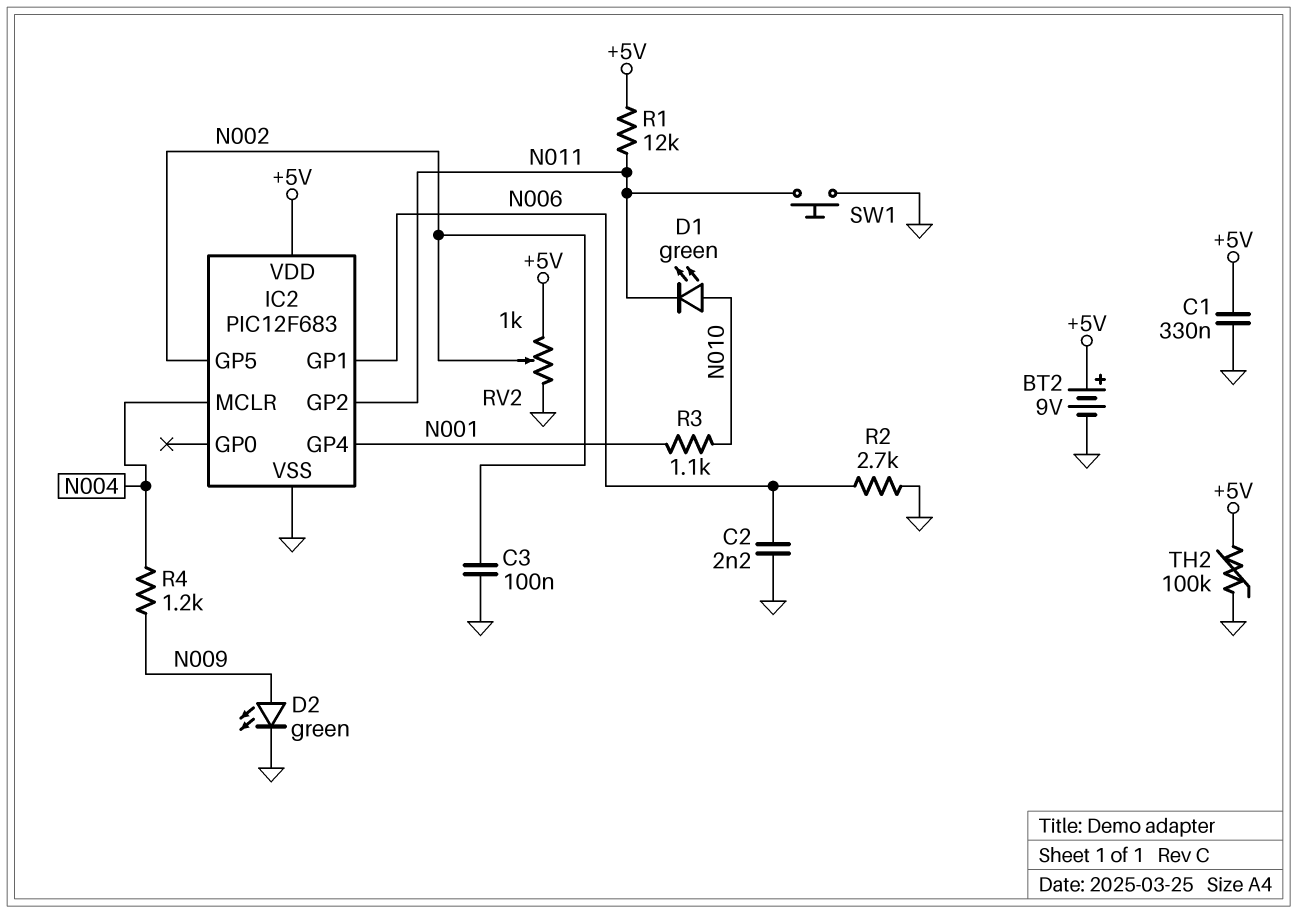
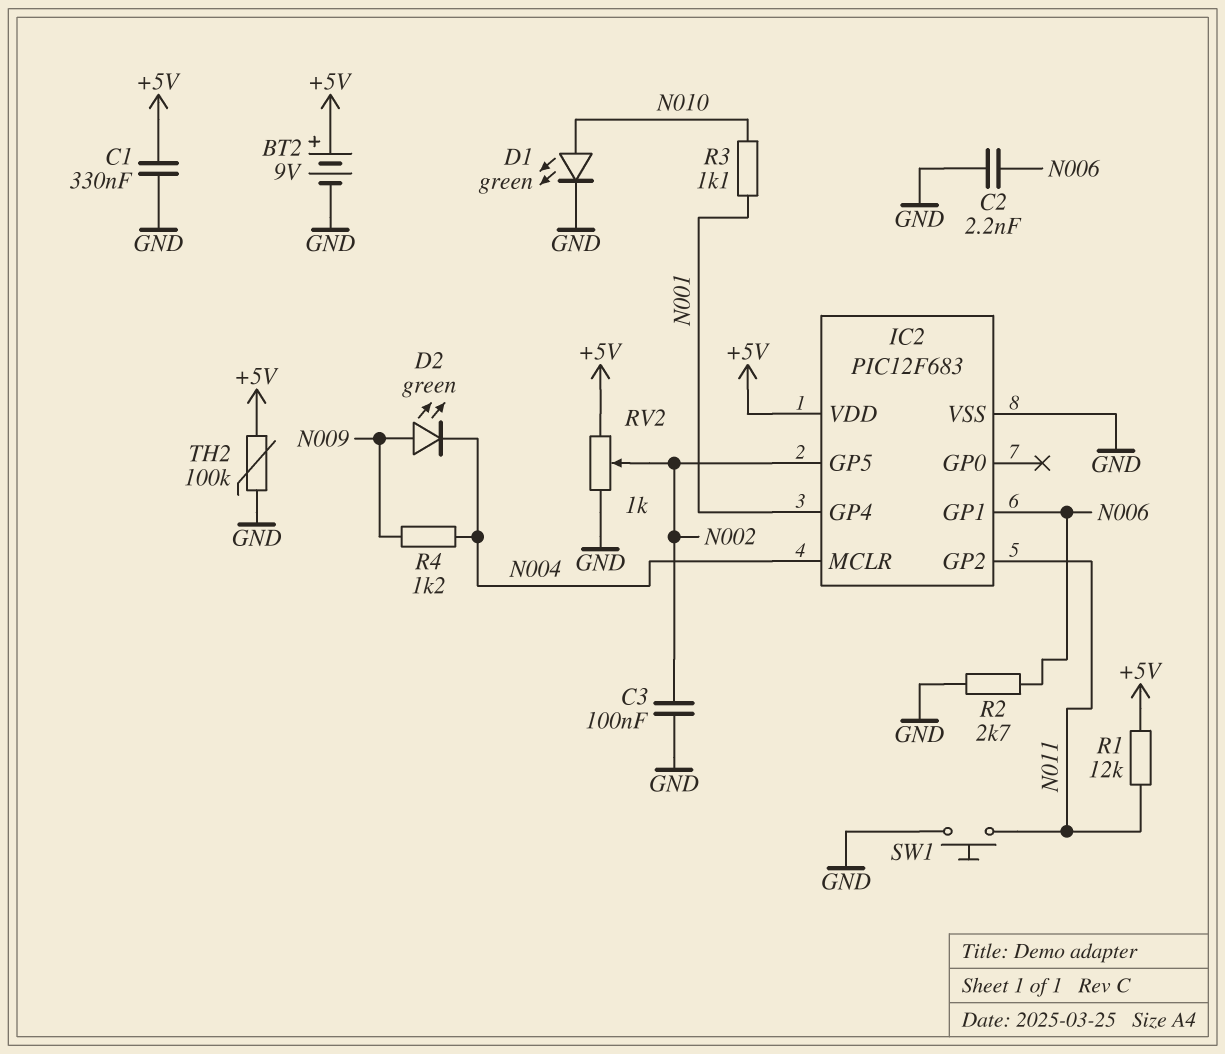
D1: LED green (A N010, K N011) -> LED green (A N010, K GND)
D2: LED green (A N009, K GND) -> LED green (A N009, K N004)

